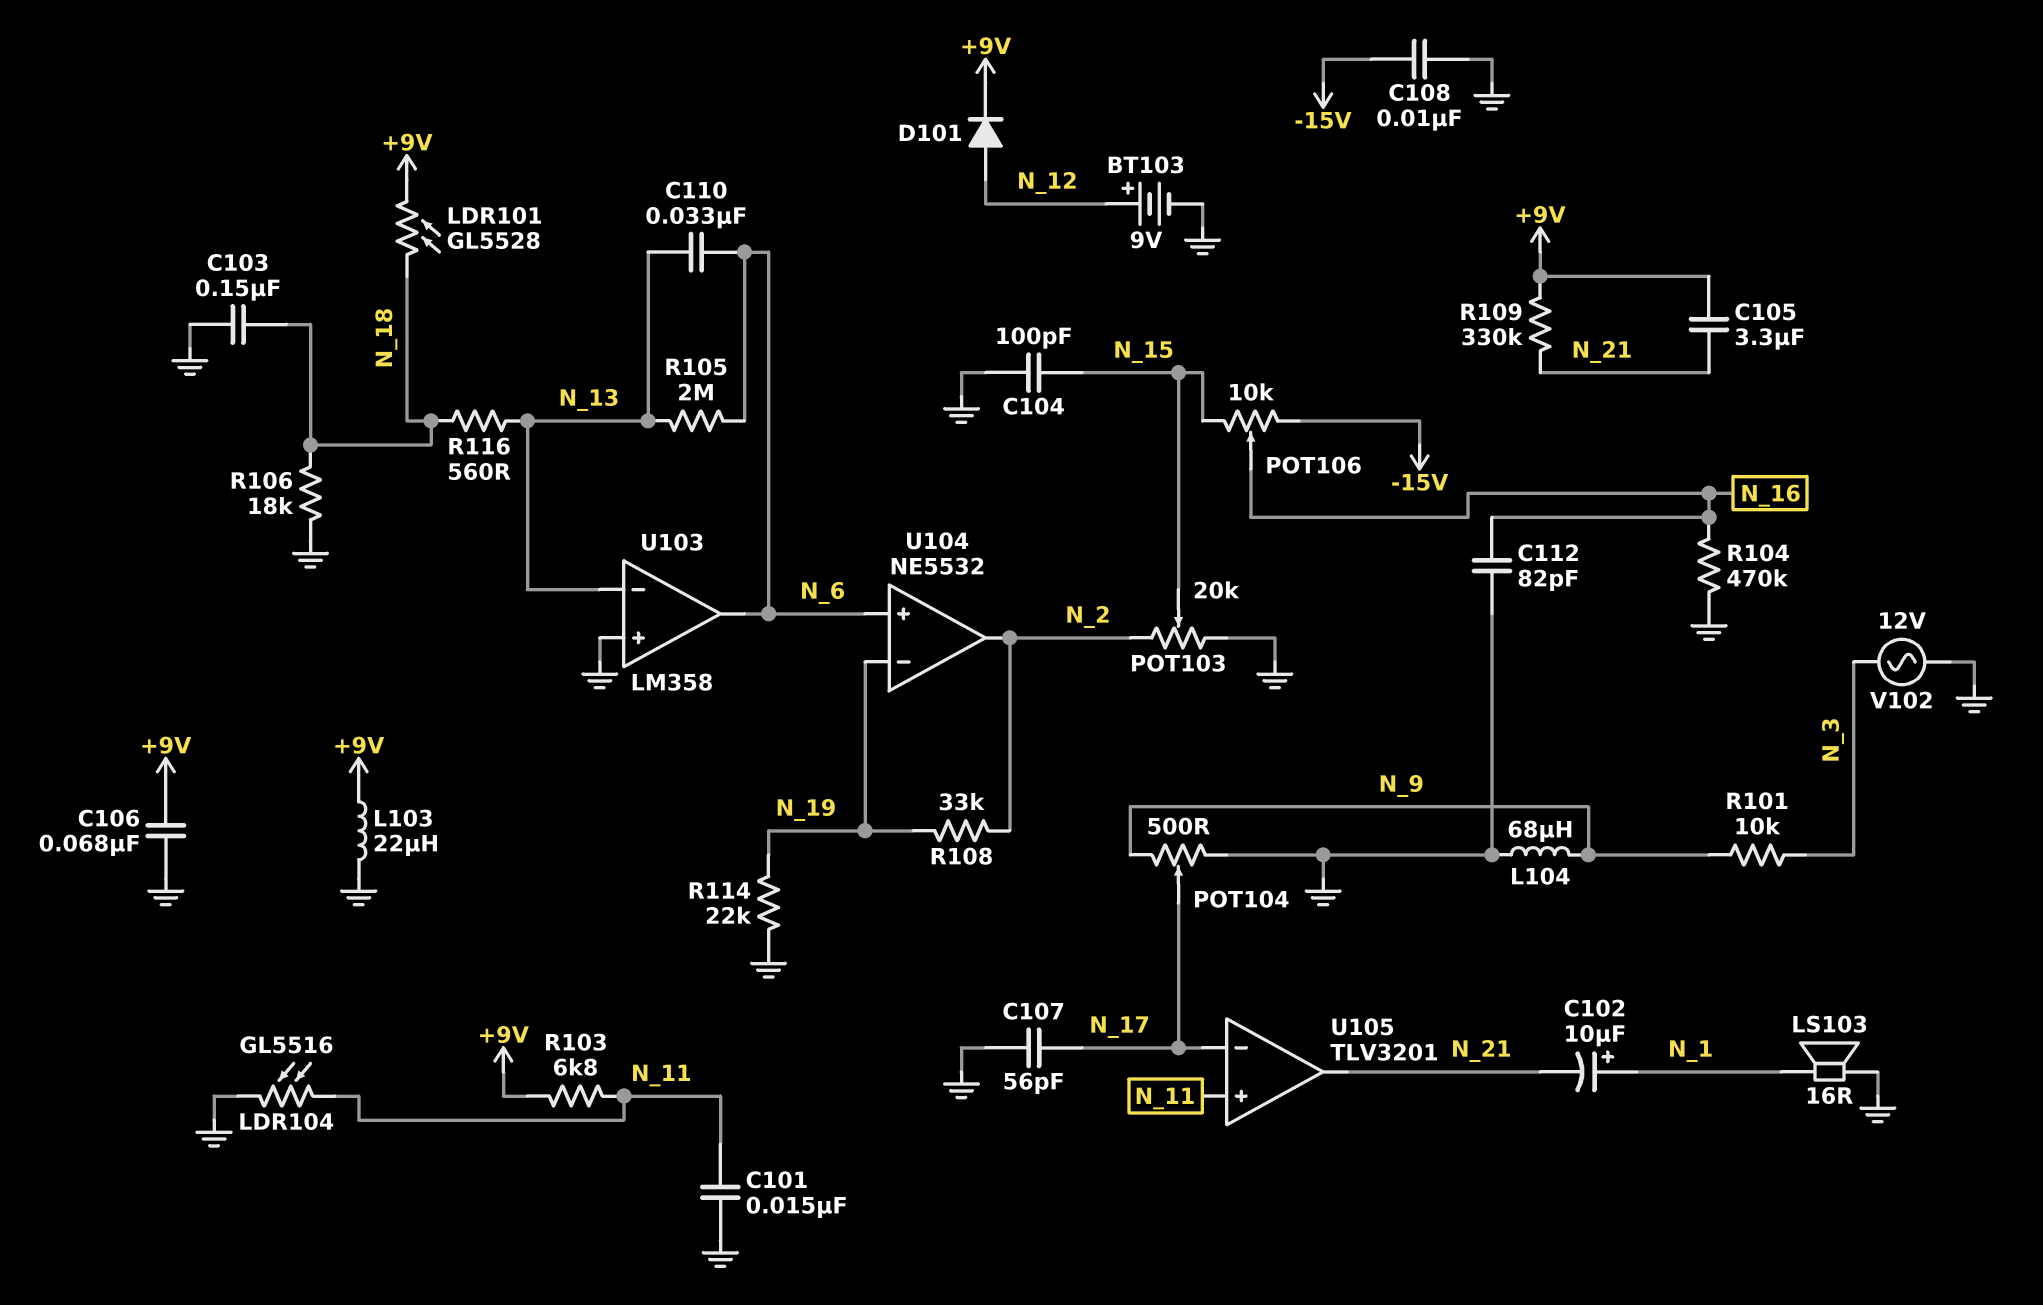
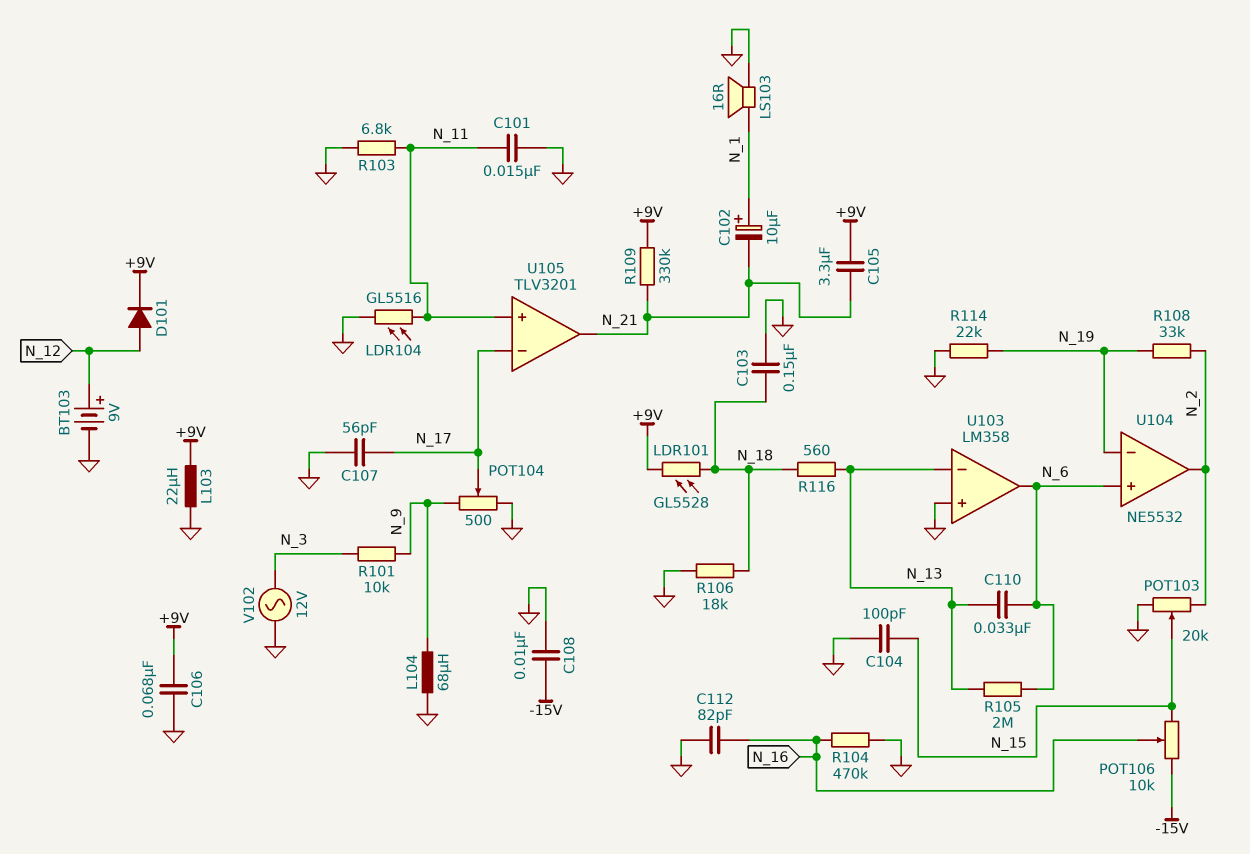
R103: 6.8k (+9V, N_11) -> 6.8k (GND, N_11)

